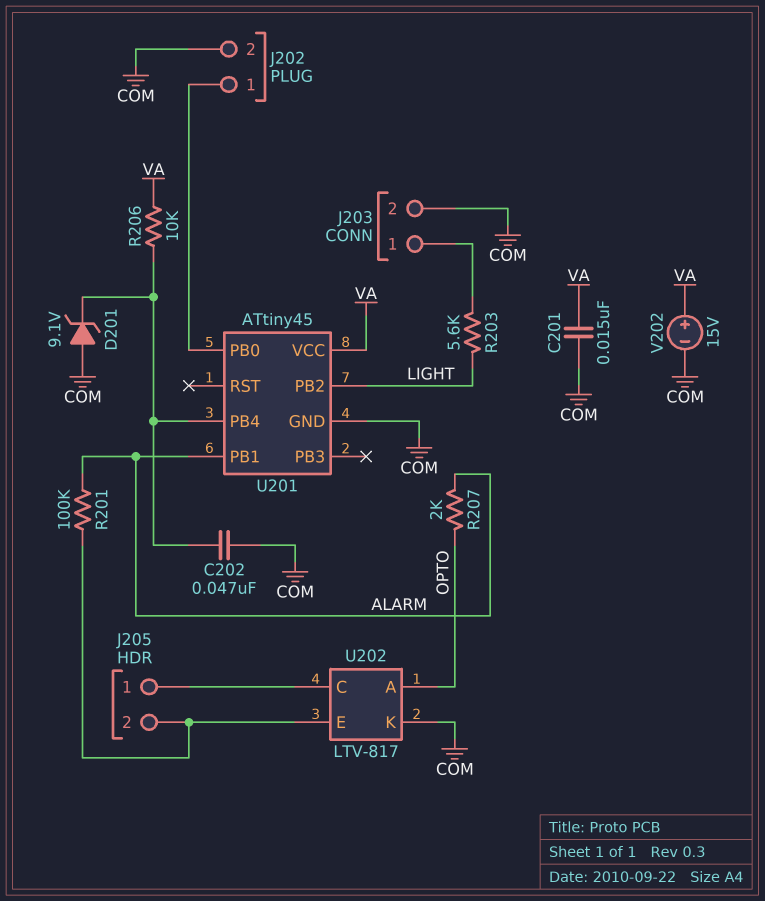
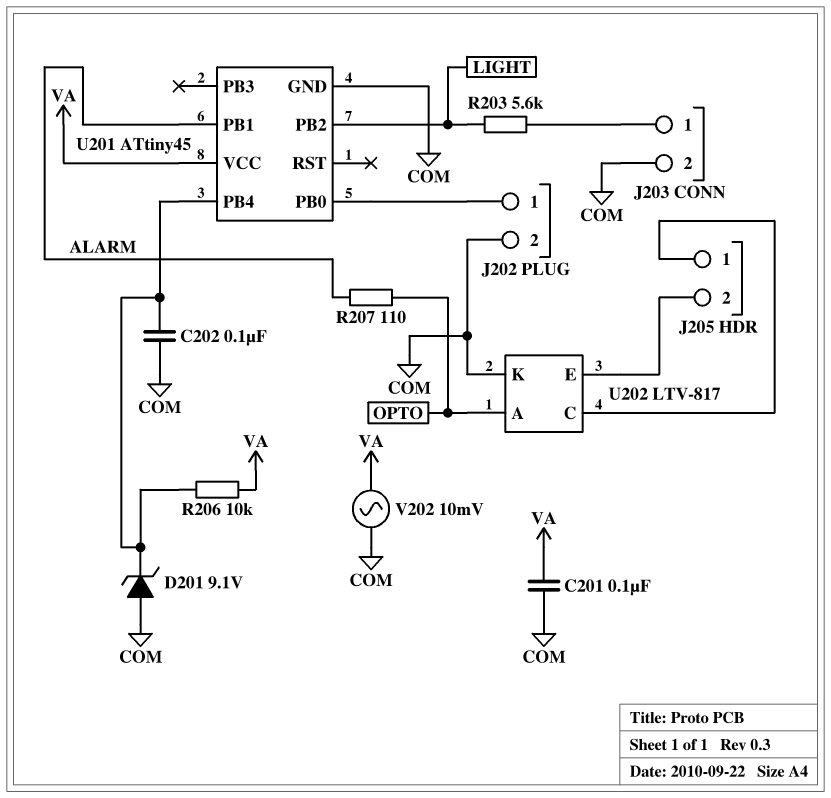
C201: 15nF (COM, VA) -> 100nF (COM, VA)
C202: 47nF (COM, U201/PB4) -> 100nF (COM, U201/PB4)
R201: 100k (ALARM, J205/2) -> none
R207: 2k (ALARM, OPTO) -> 110 (ALARM, OPTO)
V202: 15V (plus VA, minus COM) -> AC 10mV (COM, VA)

